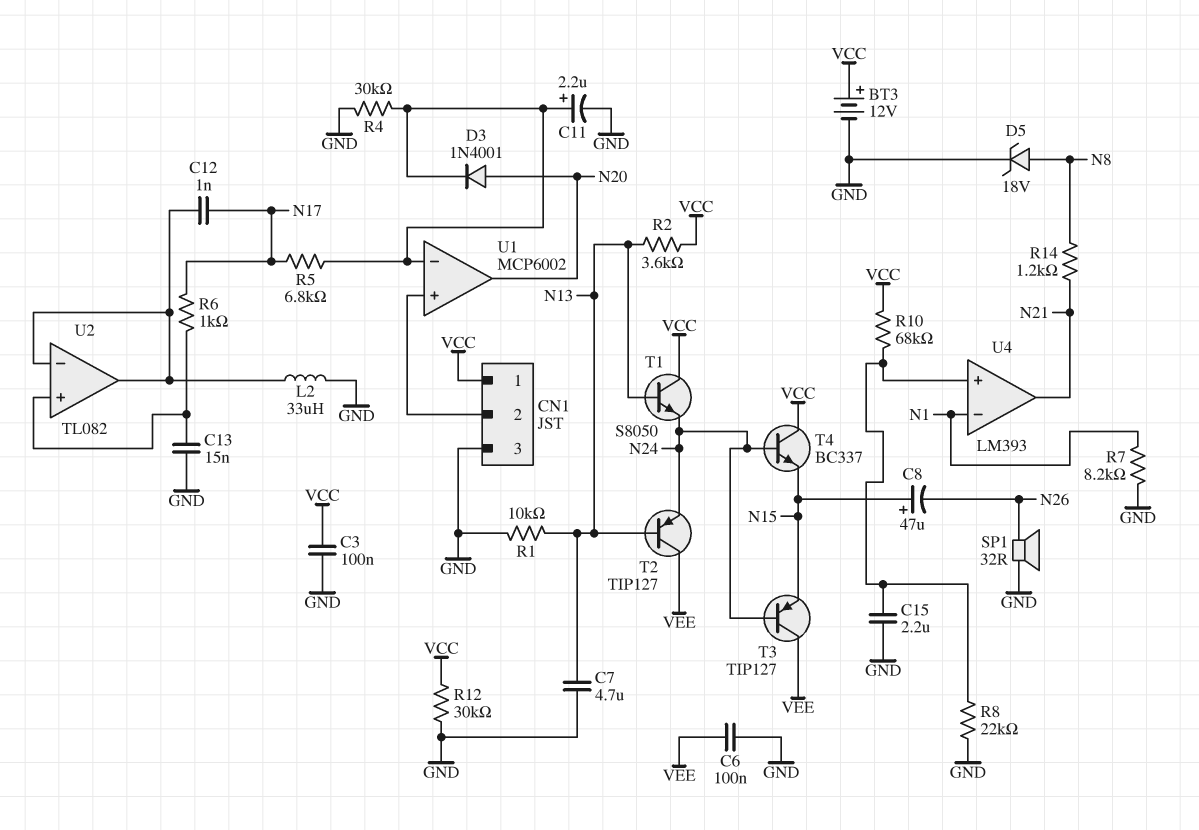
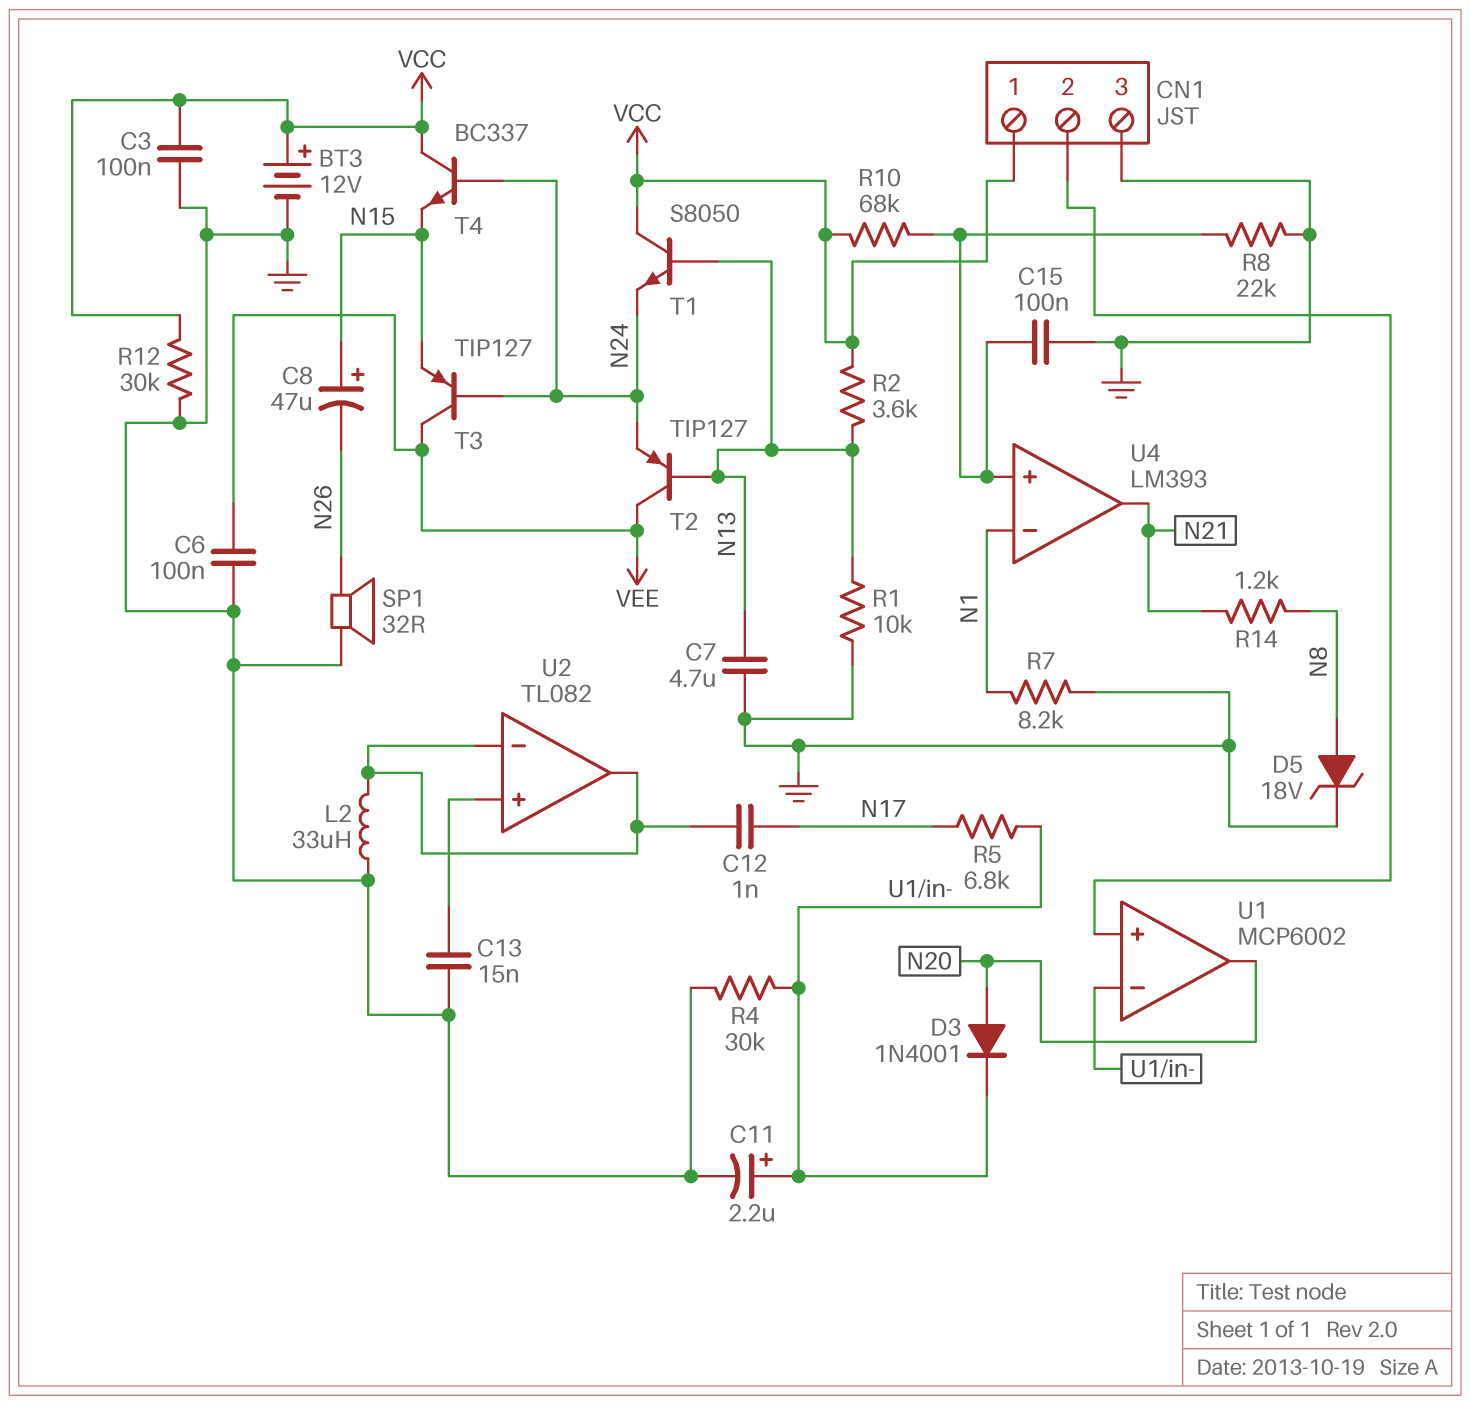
C15: 2.2uF (GND, U4/in+) -> 100nF (GND, U4/in+)
R6: 1k (N17, U2/in+) -> none

